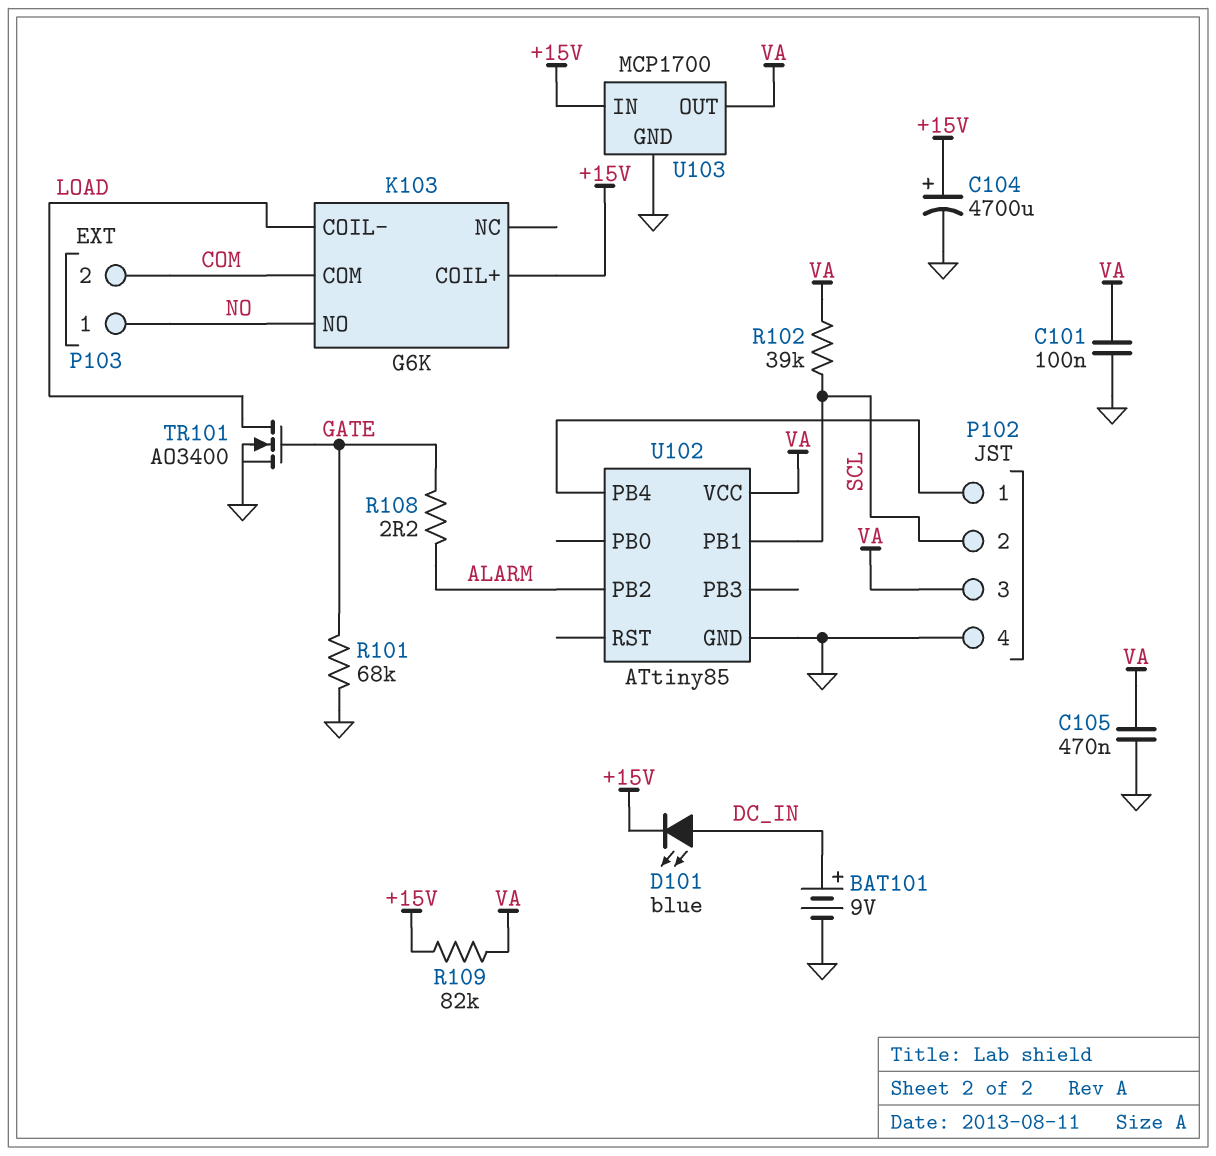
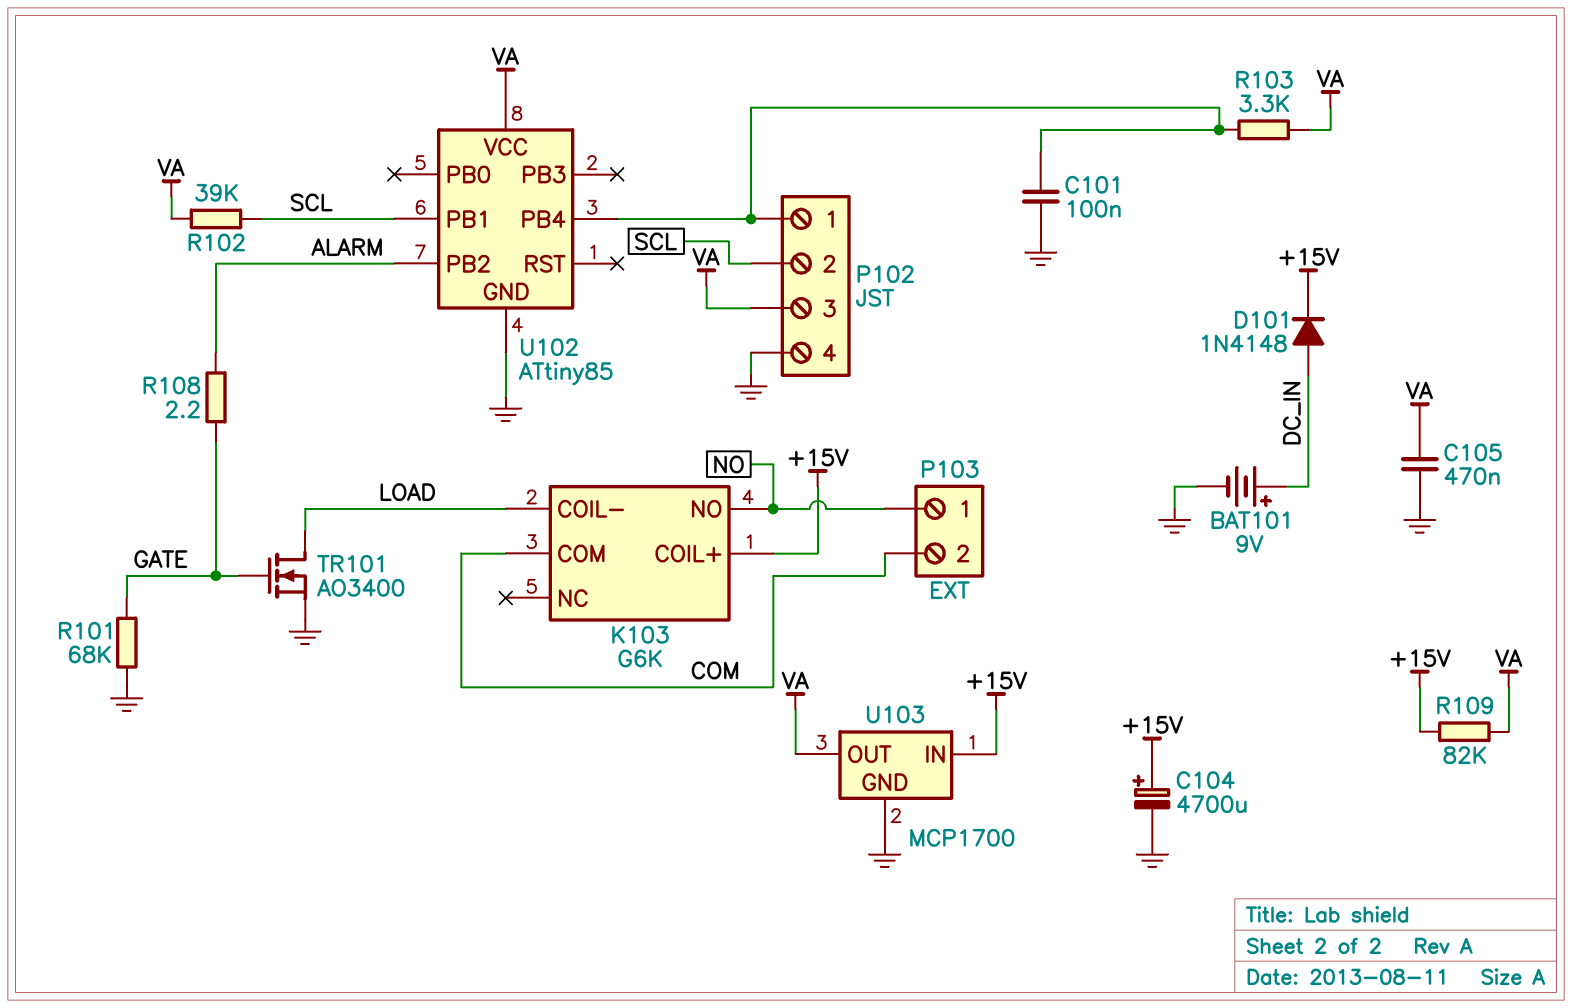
C101: 100nF (GND, VA) -> 100nF (GND, P102/1)
D101: LED blue (A DC_IN, K +15V) -> diode 1N4148 (A DC_IN, K +15V)
R103: none -> 3.3k (P102/1, VA)

